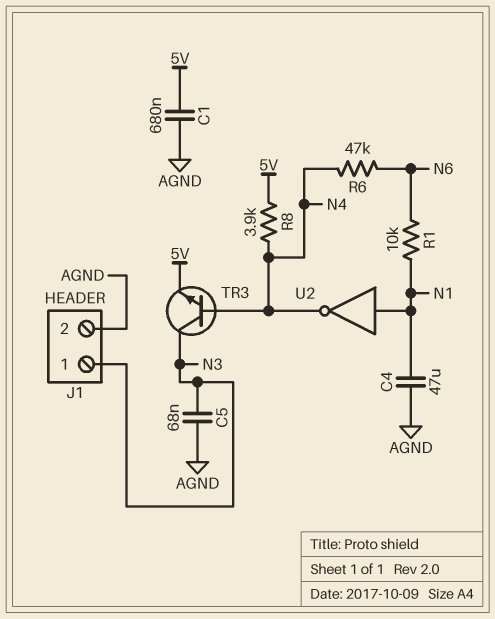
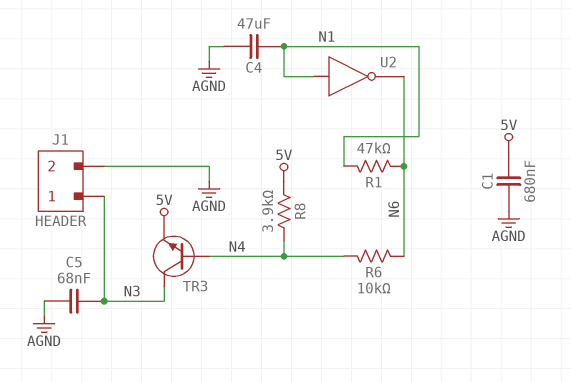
R1: 10k (N1, N6) -> 47k (N1, N6)
R6: 47k (N4, N6) -> 10k (N4, N6)
U2: NOT (in N1, out N4) -> NOT (in N1, out N6)

